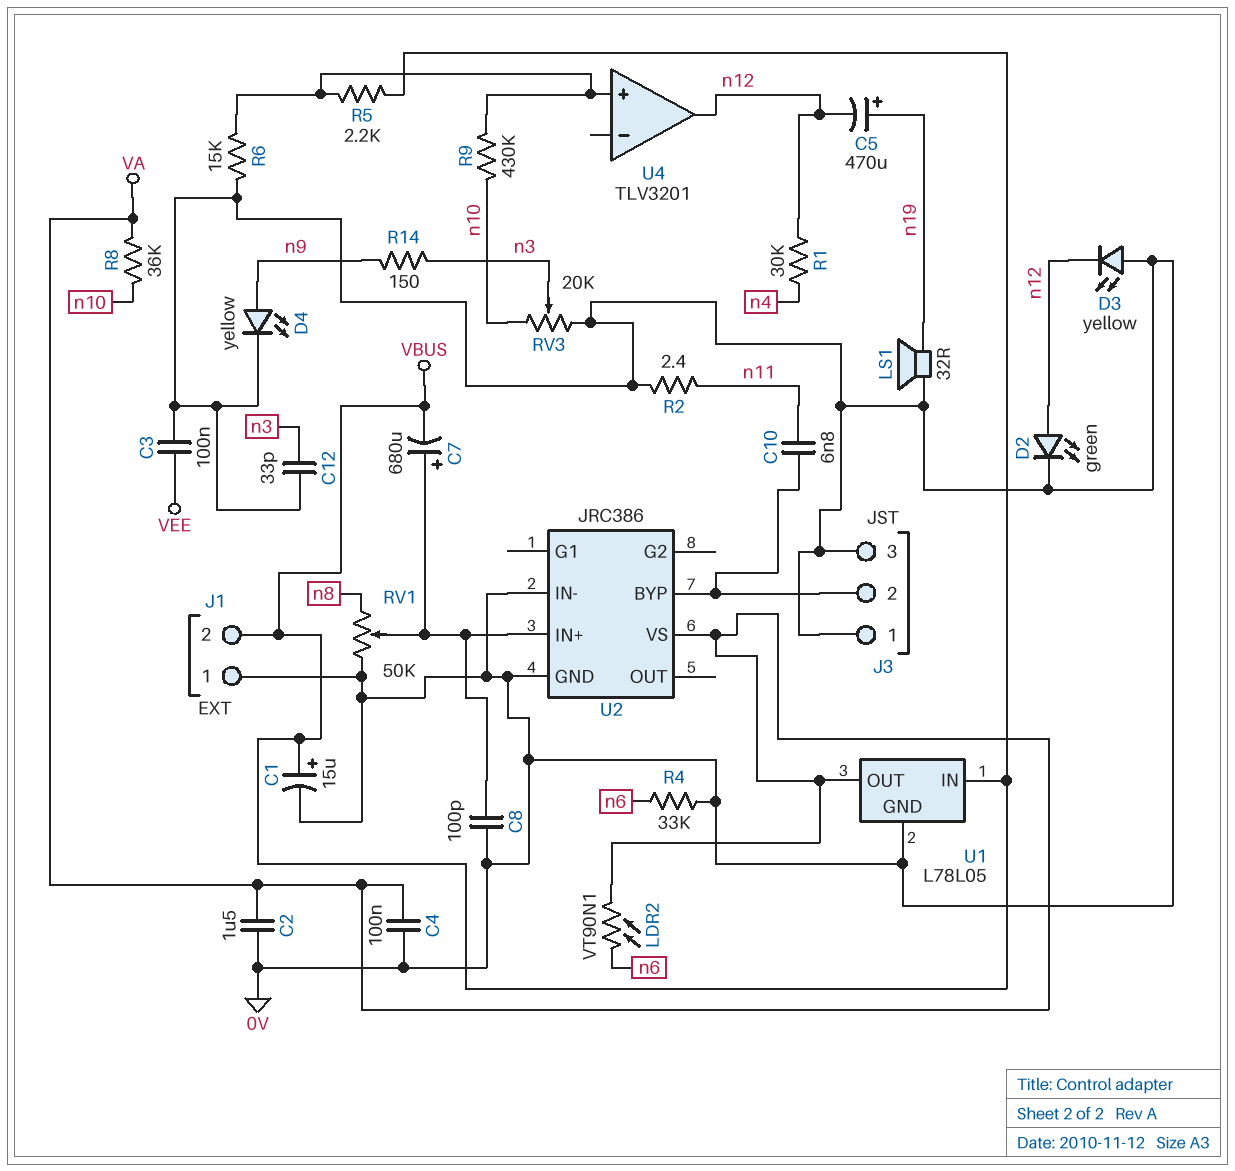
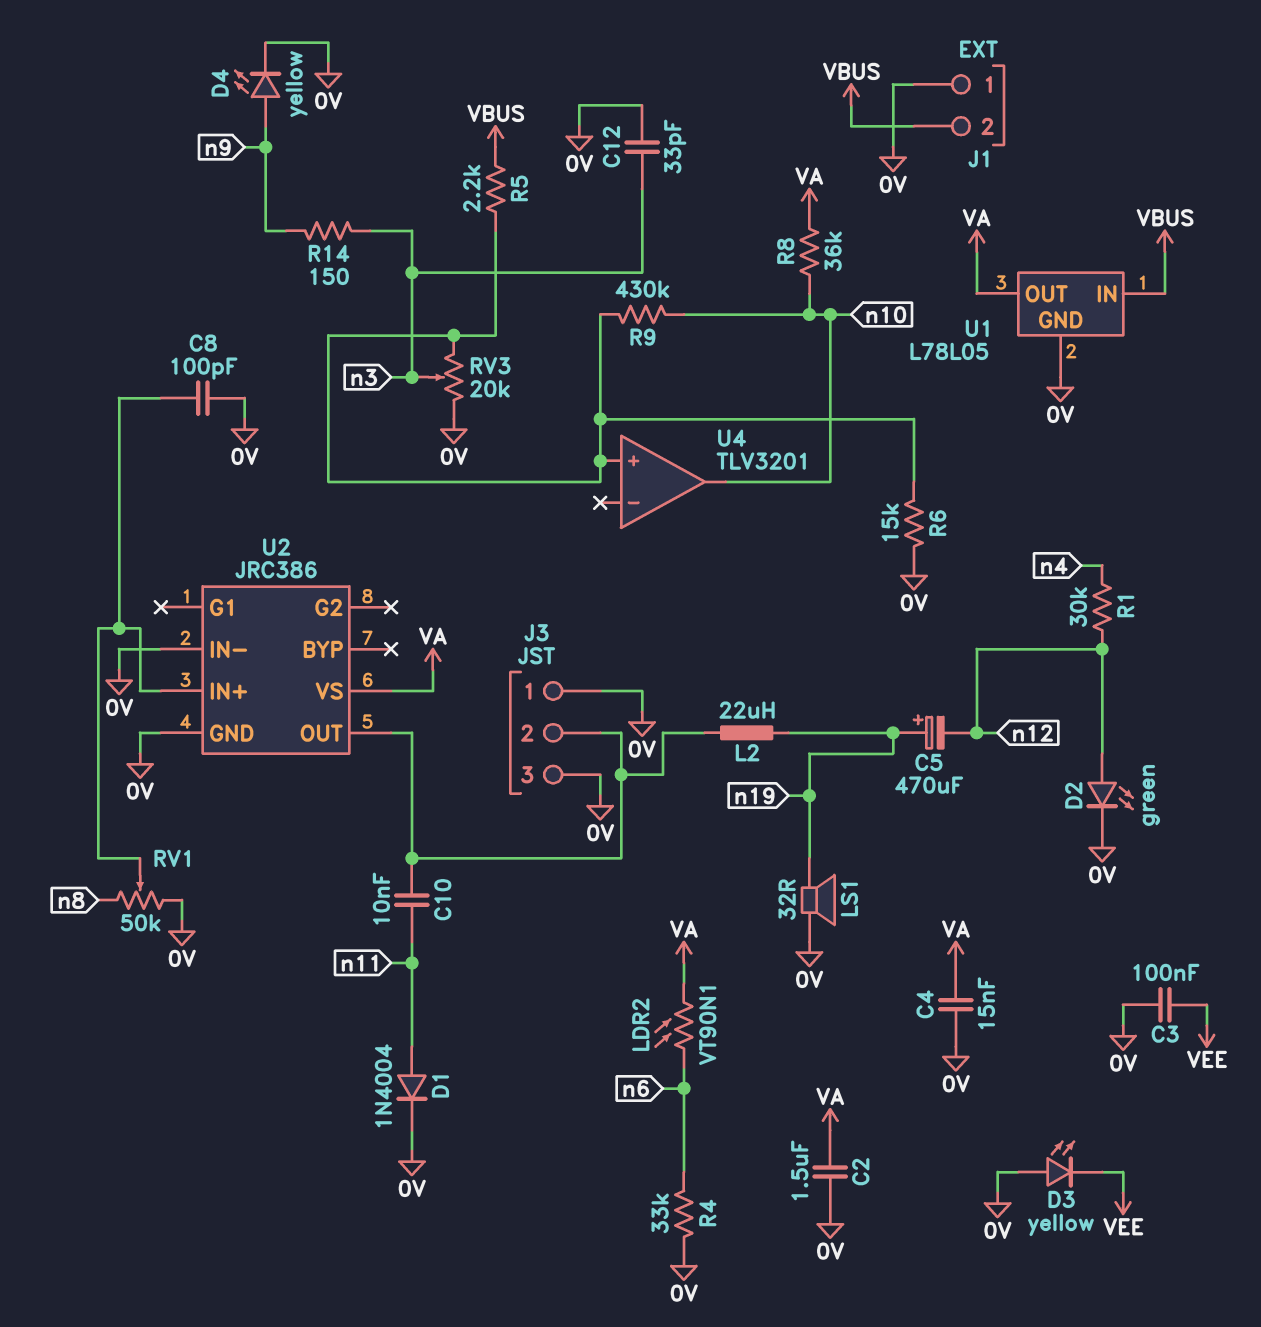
C1: 15uF (plus VBUS, minus 0V) -> none
C4: 100nF (0V, VA) -> 15nF (0V, VA)
C7: 680uF (plus U2/IN+, minus VBUS) -> none
C10: 6.8nF (J3/2, n11) -> 10nF (J3/2, n11)
D1: none -> diode 1N4004 (A n11, K 0V)
D3: LED yellow (A 0V, K n12) -> LED yellow (A 0V, K VEE)
L2: none -> 22uH (J3/2, n19)
R2: 2.4 (0V, n11) -> none
RV3: 20k (0V, n10, wiper n3) -> 20k (0V, U4/in+, wiper n3)
U2 pin BYP: J3/2 -> none
U2 pin OUT: none -> J3/2
U4 pin out: n12 -> n10

